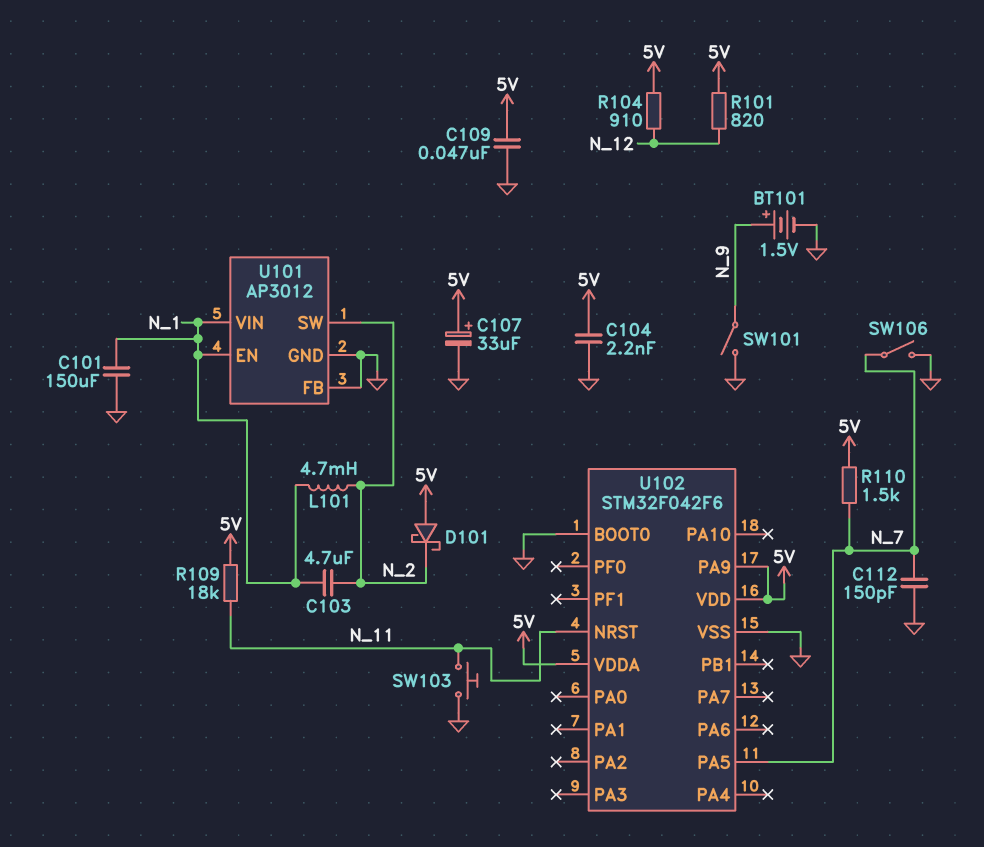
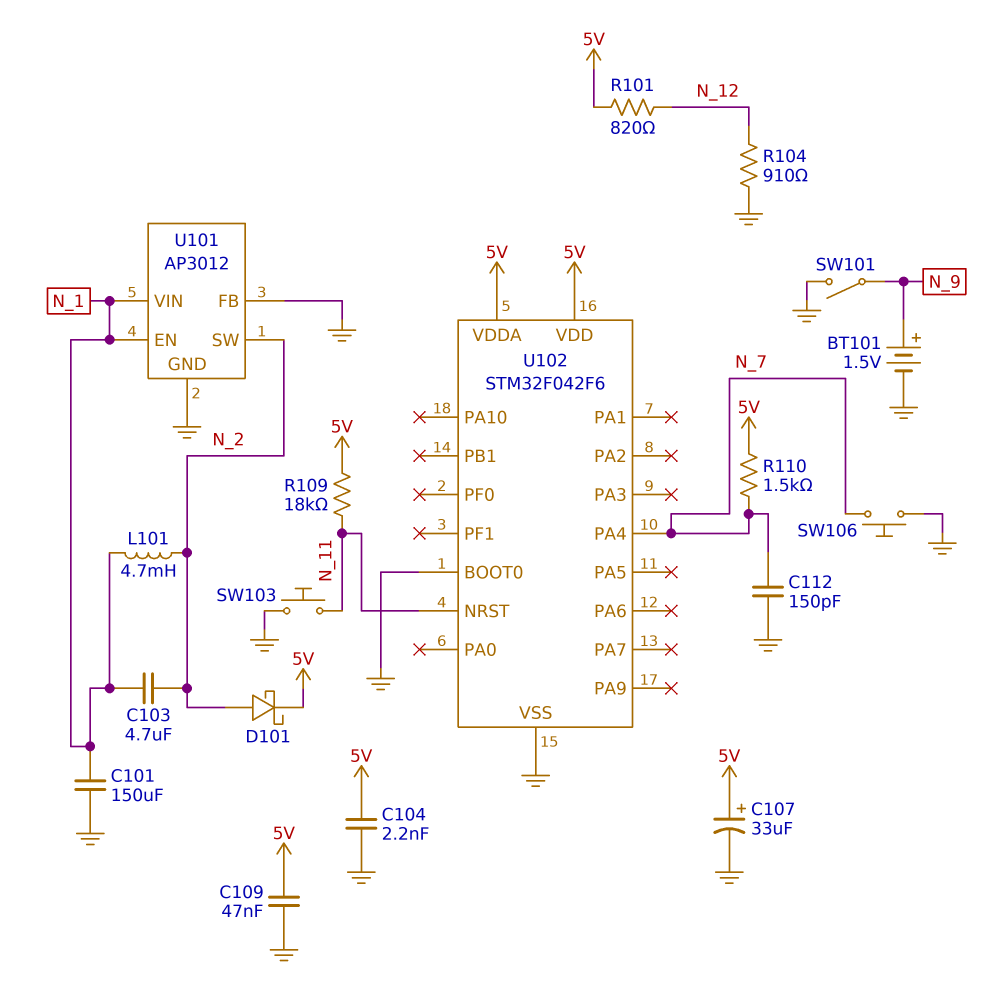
D101: schottky (A 5V, K N_2) -> schottky (A N_2, K 5V)
R104: 910 (5V, N_12) -> 910 (GND, N_12)
SW106: switch (GND, N_7) -> button (GND, N_7)
U102 pin PA4: none -> N_7
U102 pin PA5: N_7 -> none
U102 pin PA9: 5V -> none

